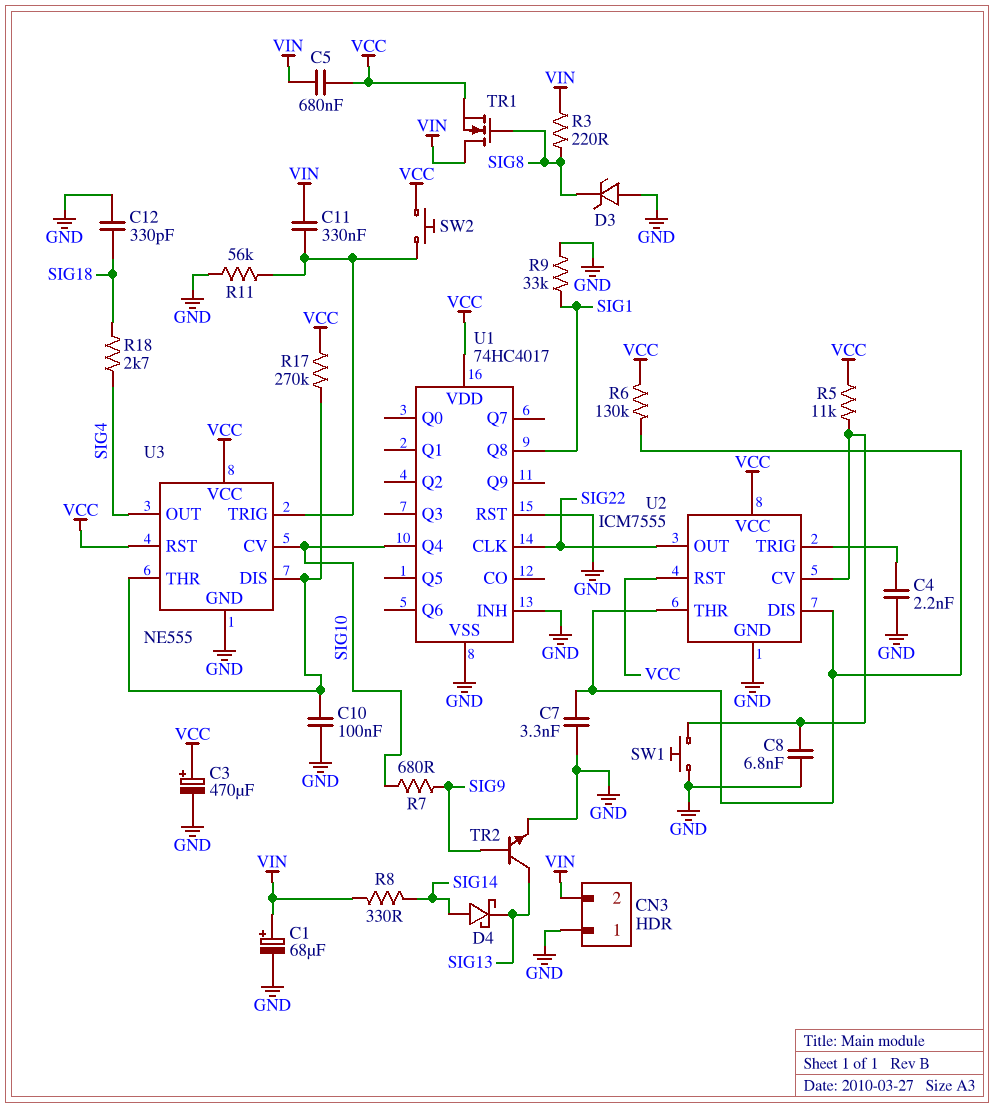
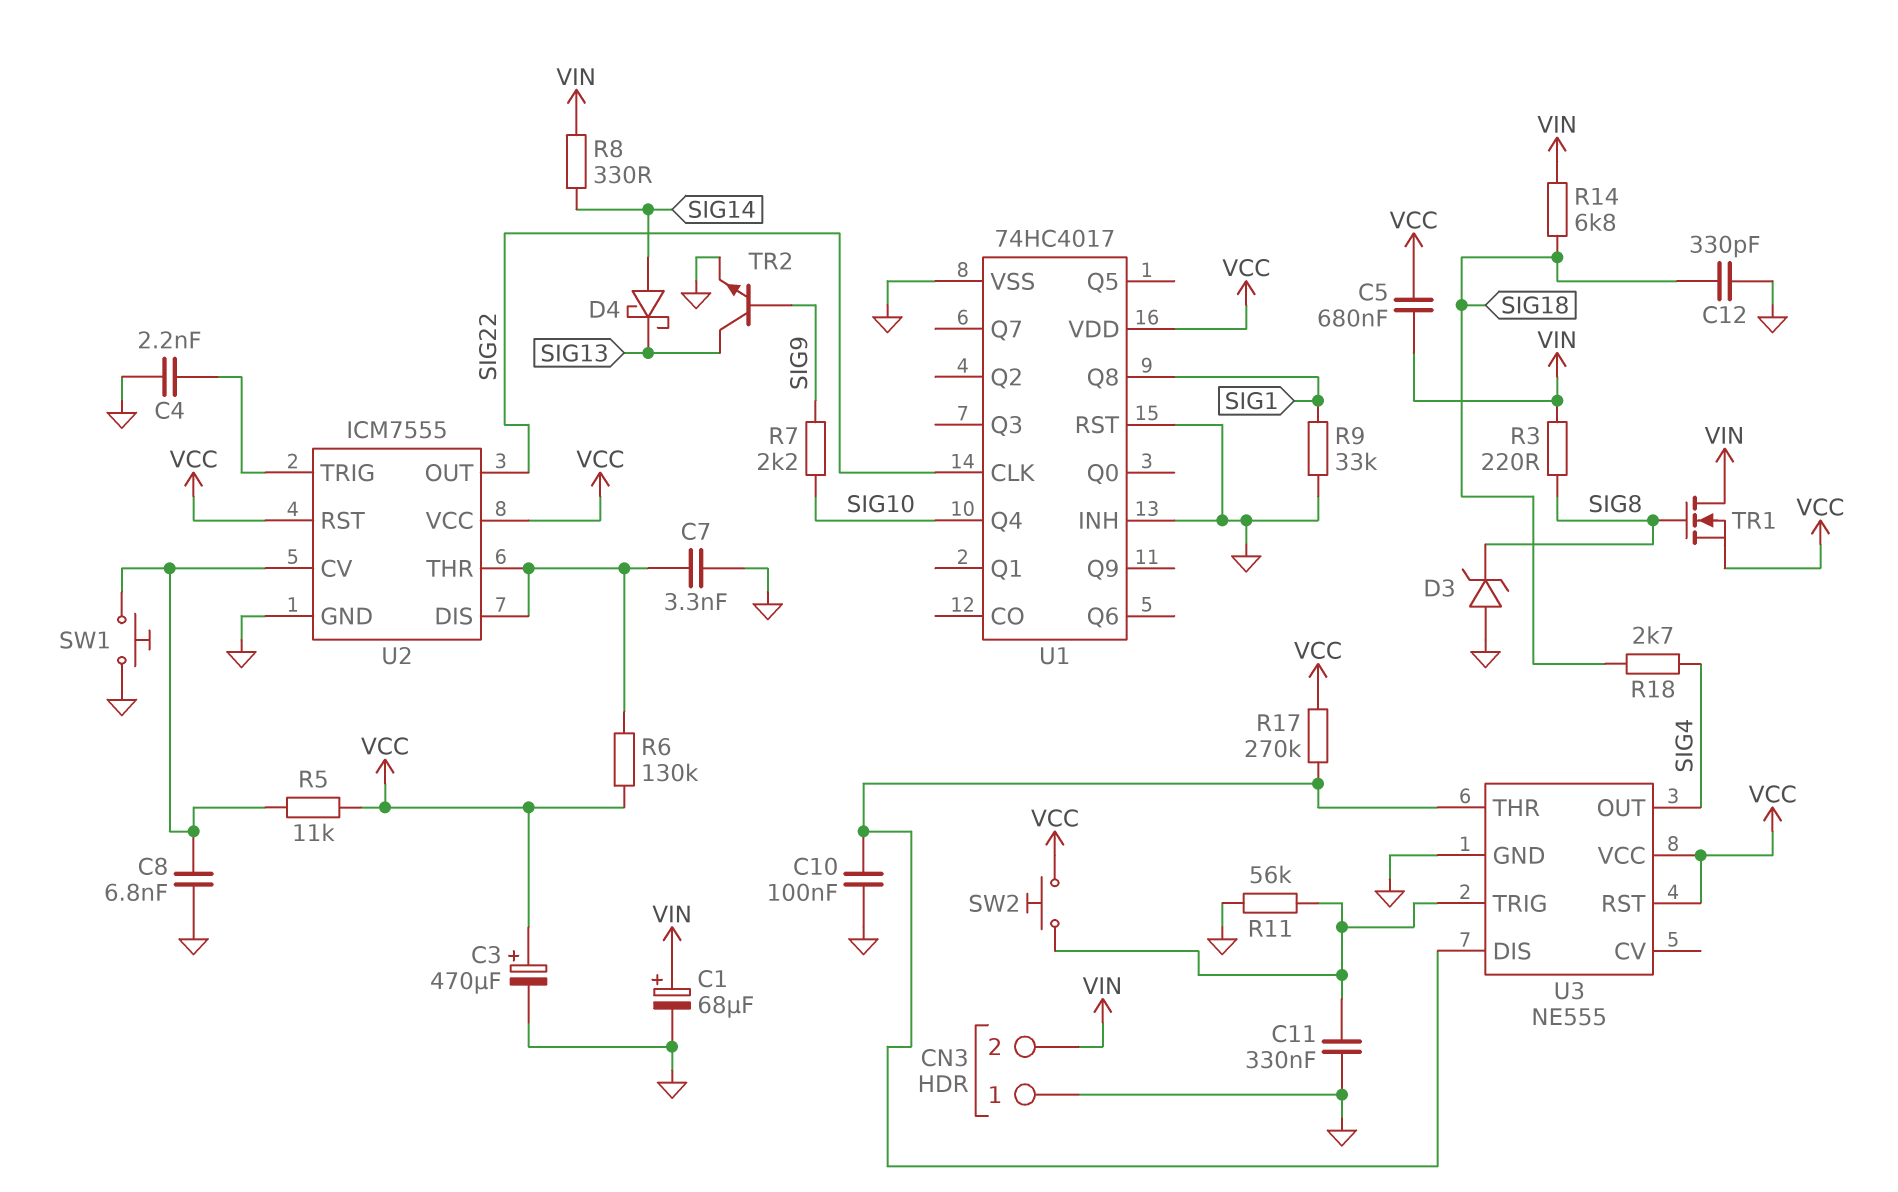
C11: 330nF (U3/TRIG, VIN) -> 330nF (GND, U3/TRIG)
R7: 680 (SIG9, SIG10) -> 2.2k (SIG9, SIG10)
R14: none -> 6.8k (SIG18, VIN)
U3 pin CV: SIG10 -> none

